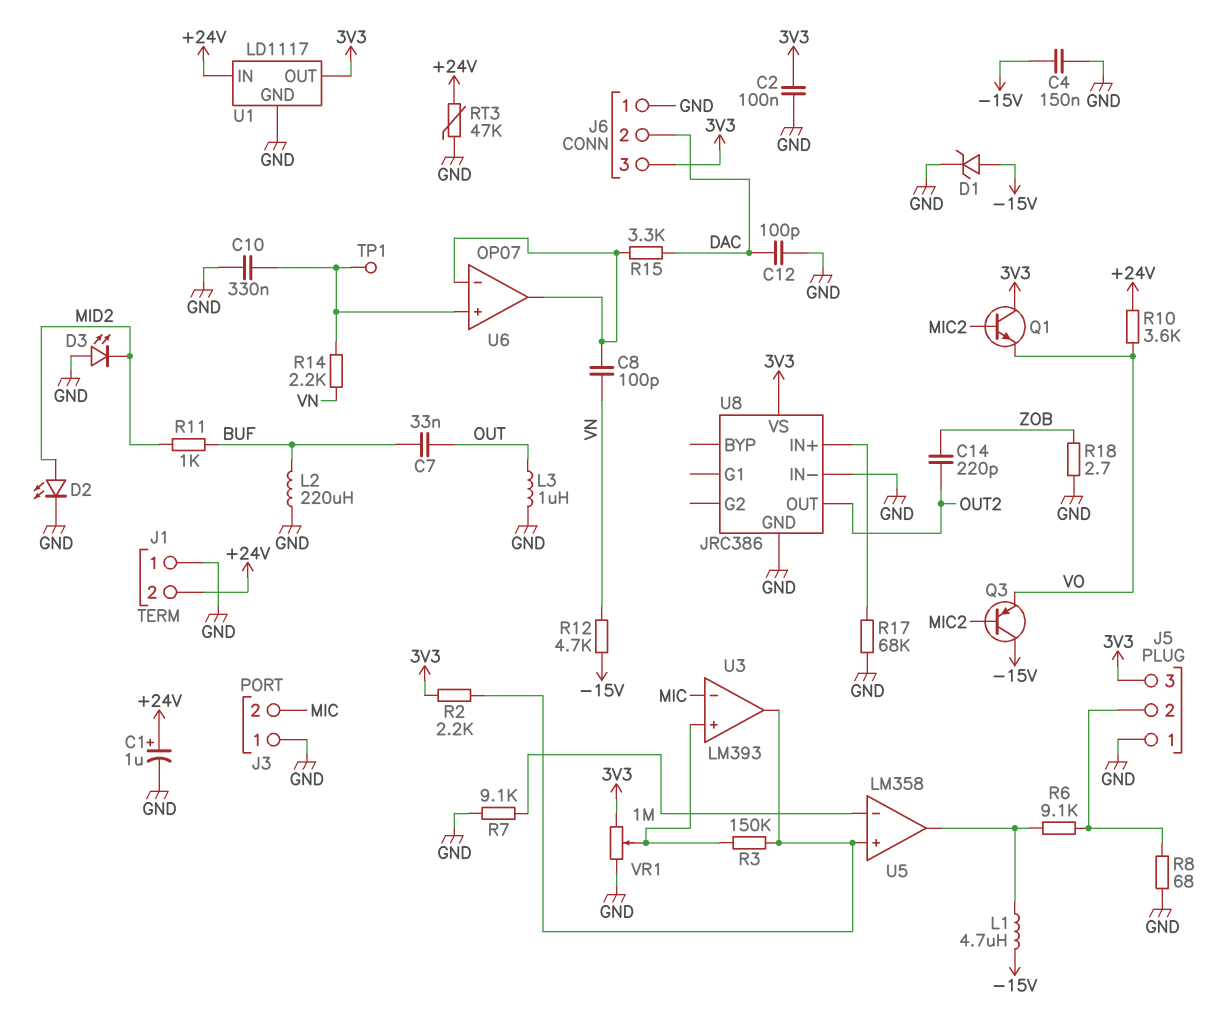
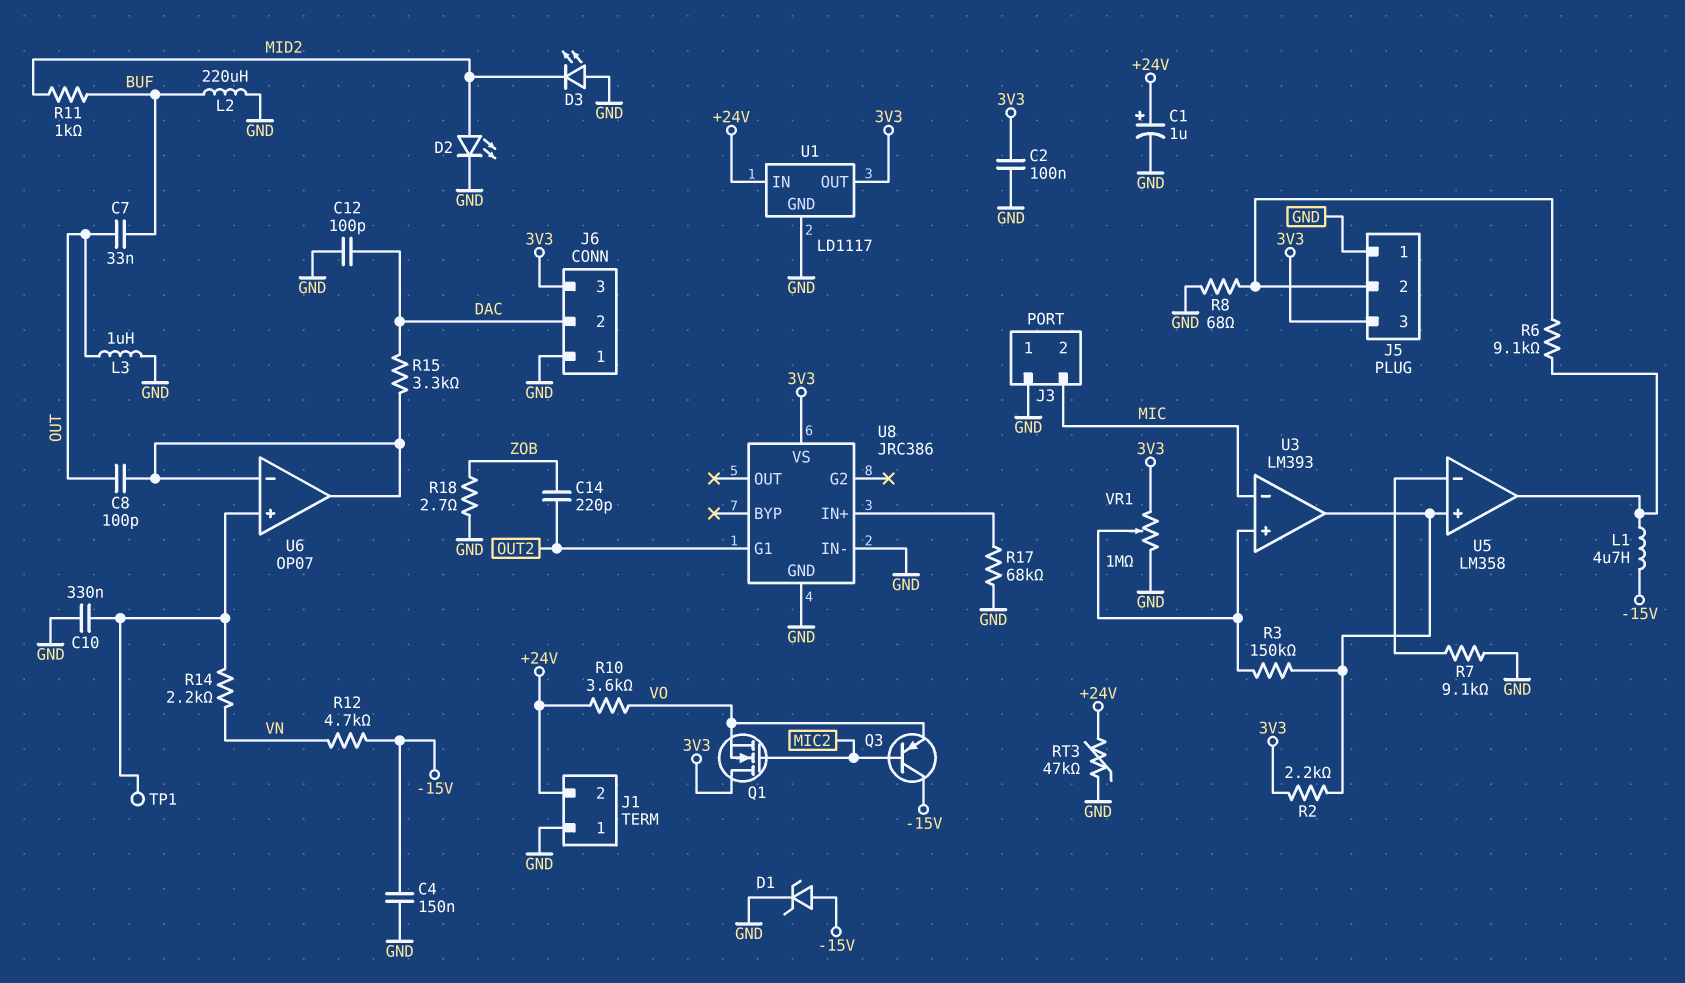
C8: 100pF (U6/in-, VN) -> 100pF (OUT, U6/in-)
Q1: NPN (B MIC2, C 3V3, E VO) -> NMOS (G MIC2, D 3V3, S VO)
U8 pin G1: none -> OUT2
U8 pin OUT: OUT2 -> none

